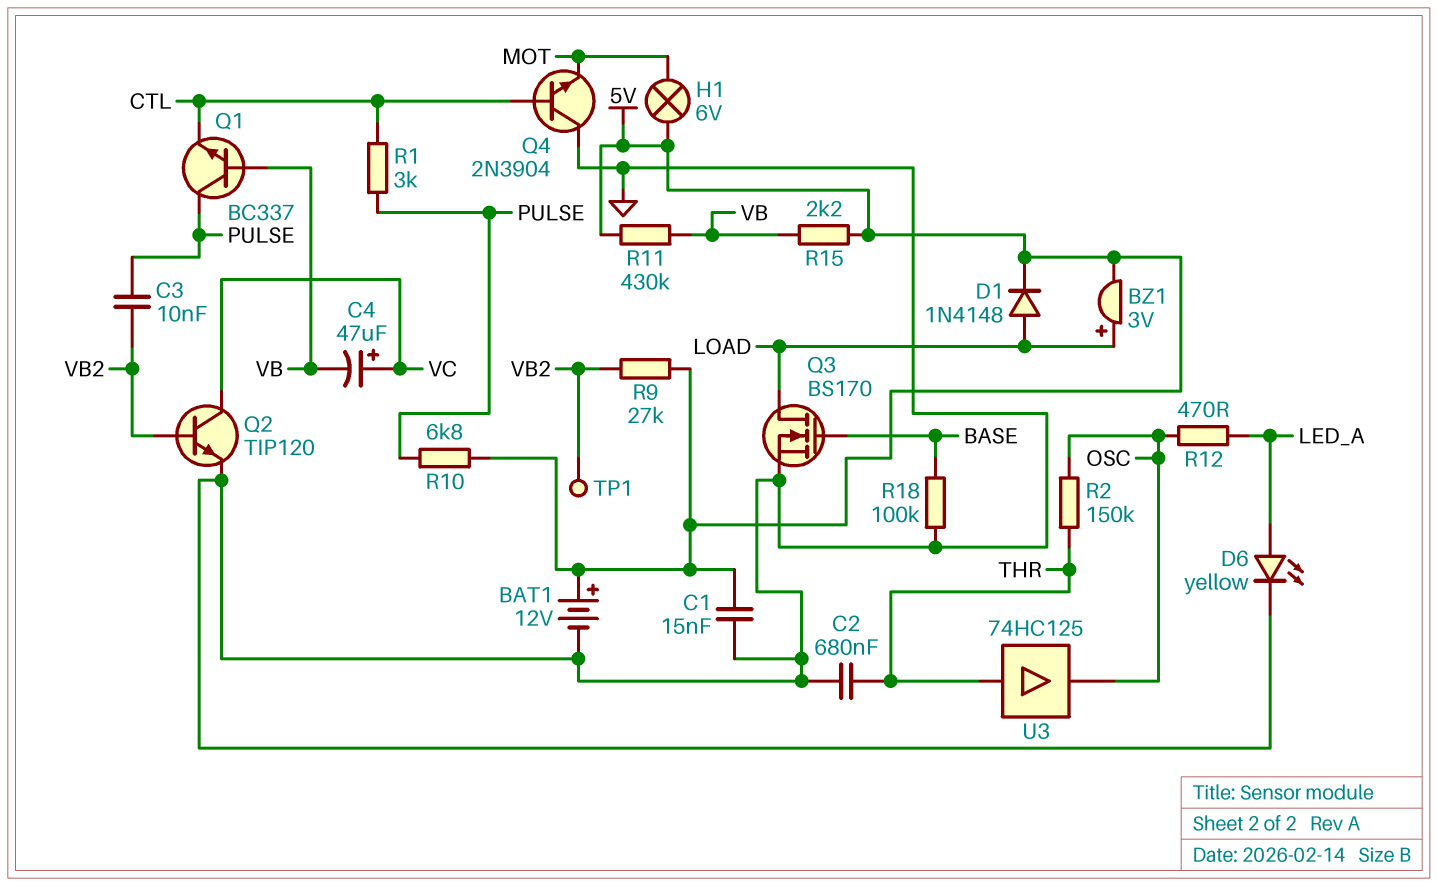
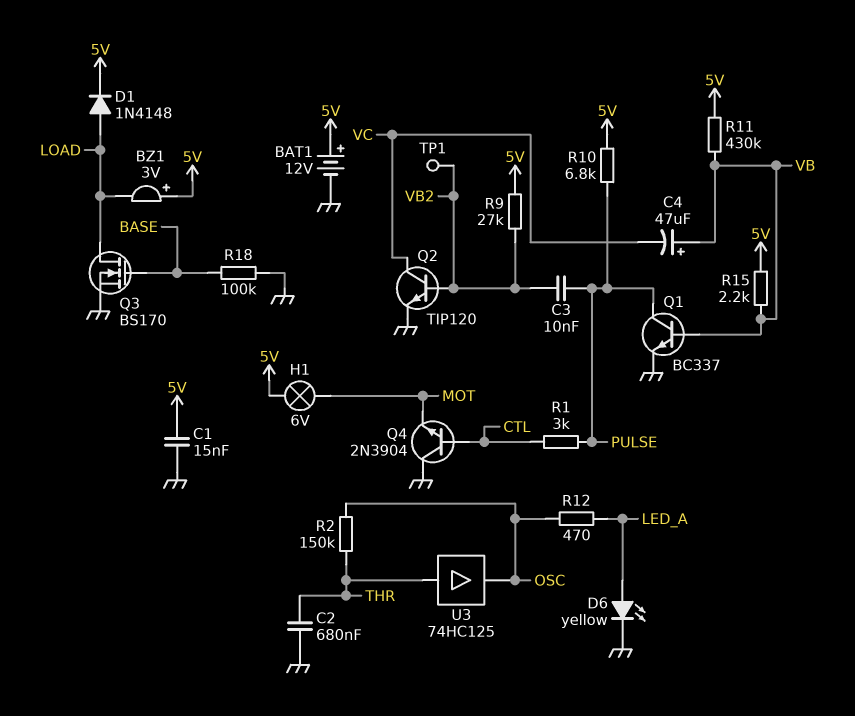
BZ1: buzzer 3V (plus LOAD, minus 5V) -> buzzer 3V (plus 5V, minus LOAD)
C4: 47uF (plus VC, minus VB) -> 47uF (plus VB, minus VC)
Q1: NPN BC337 (B VB, C PULSE, E CTL) -> NPN BC337 (B VB, C PULSE, E GND)

